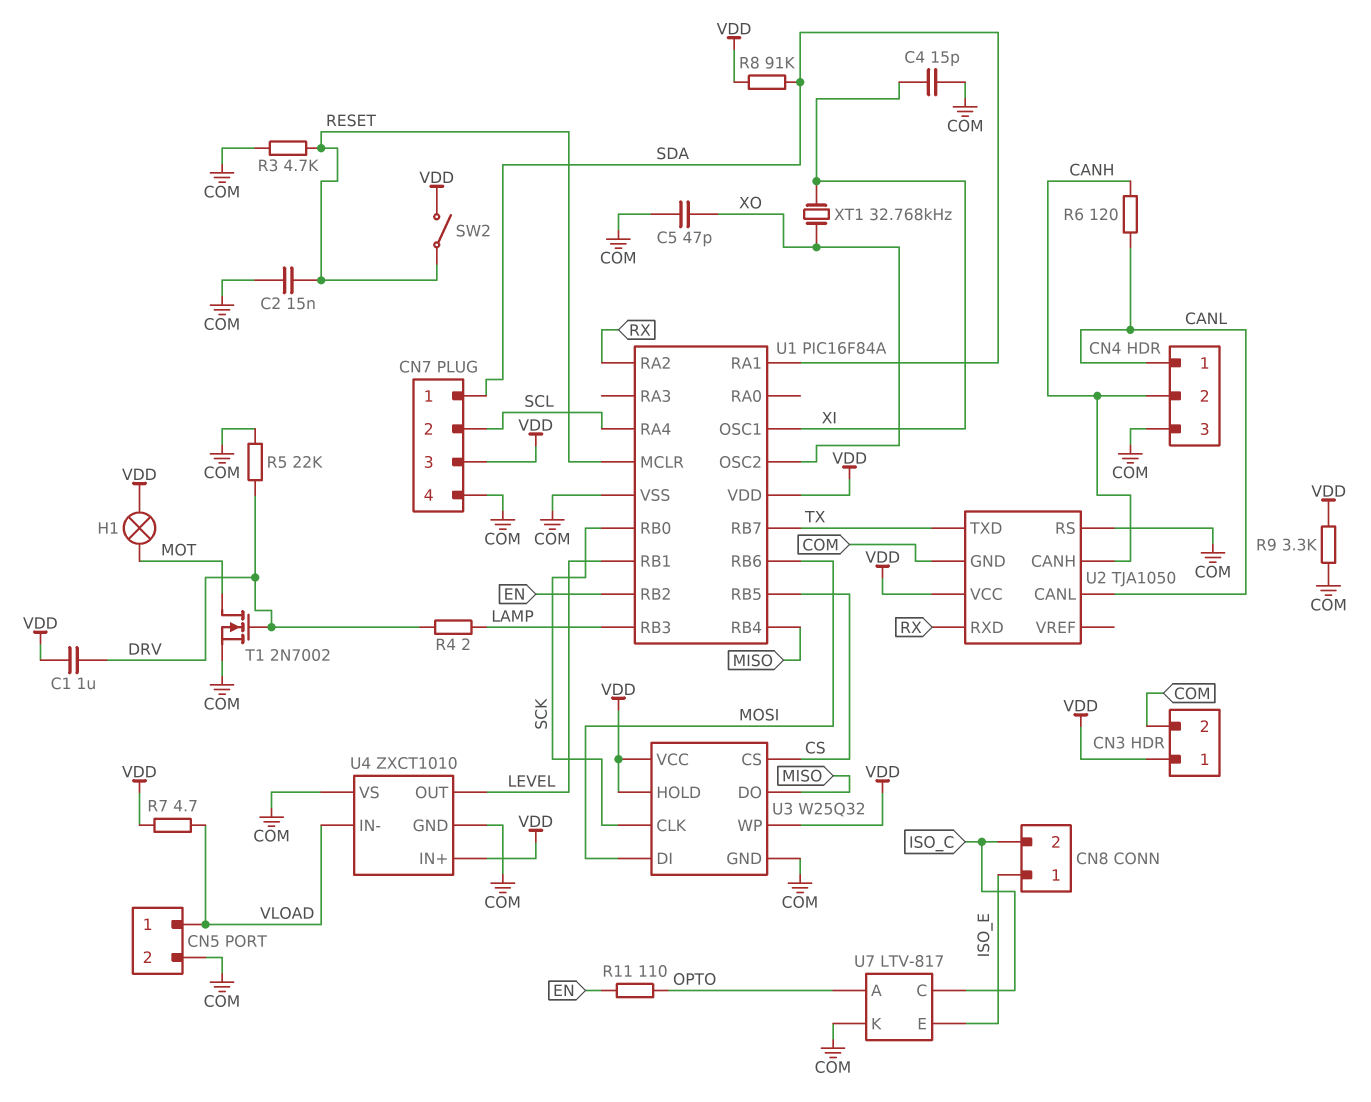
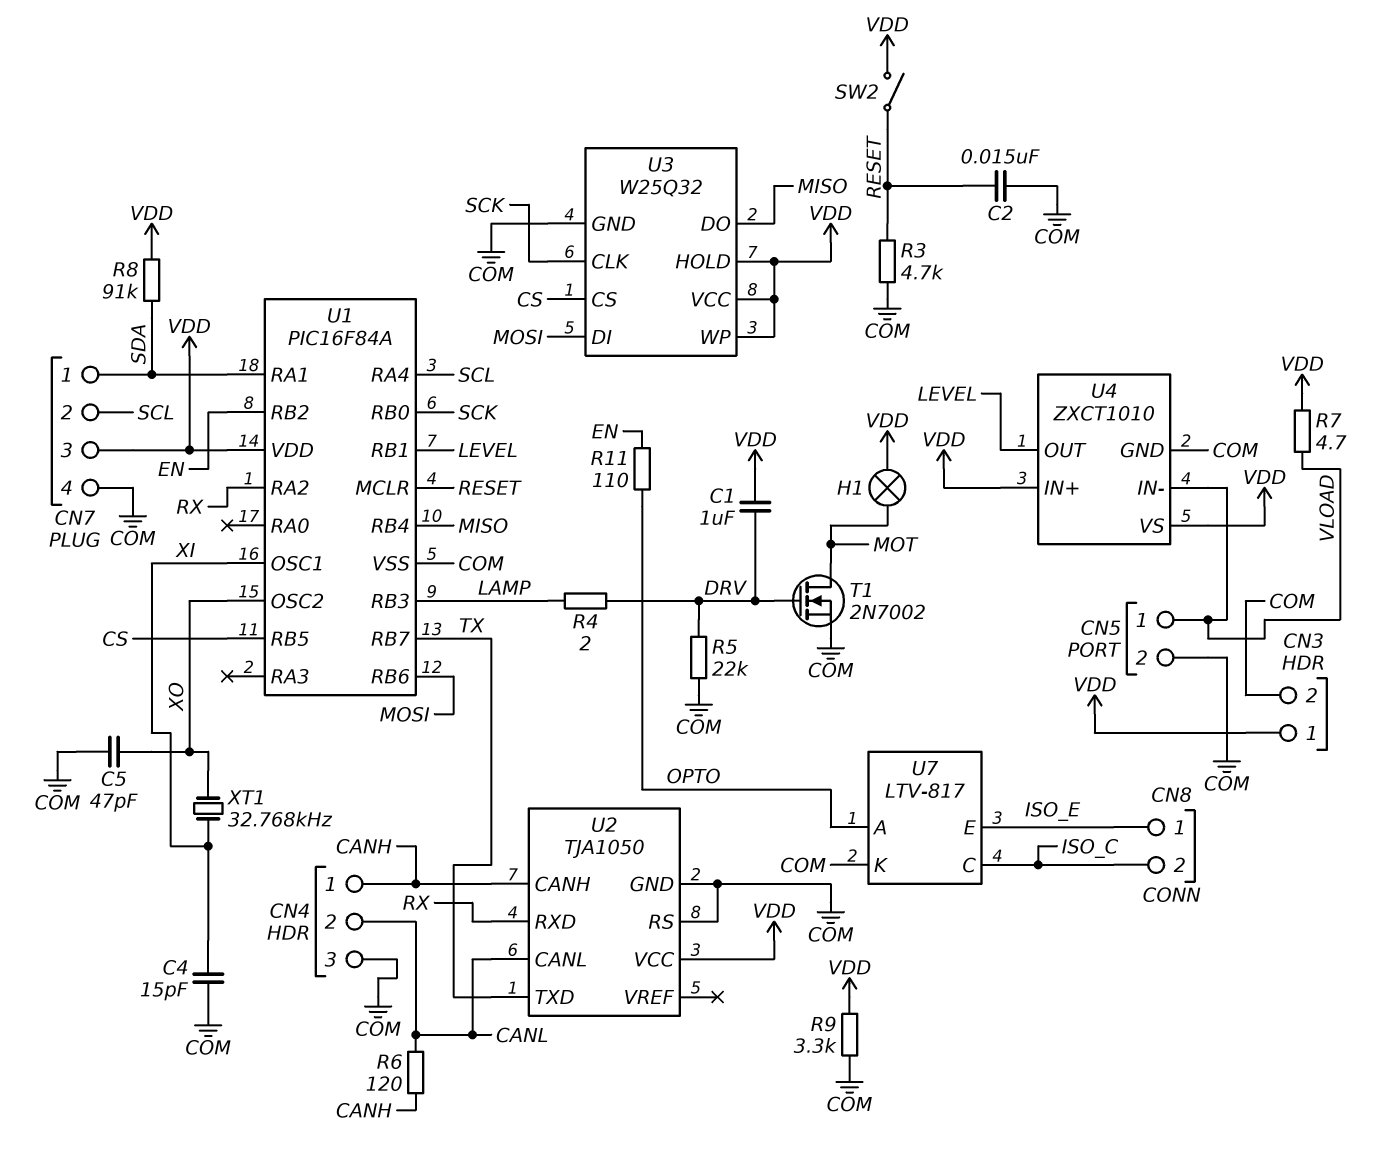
CN4 pin 1: CANL -> CANH
CN4 pin 2: CANH -> CANL
U4 pin VS: COM -> VDD

